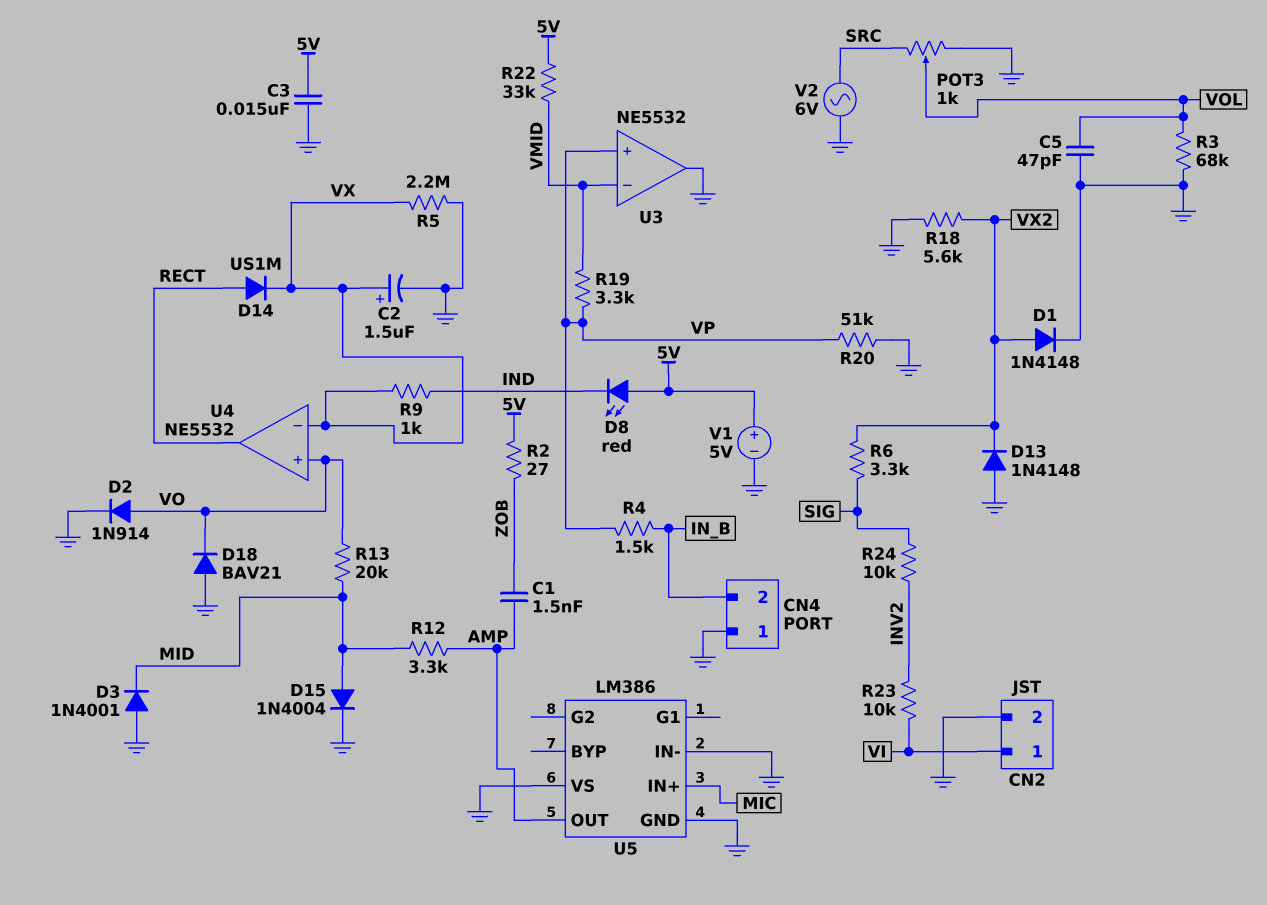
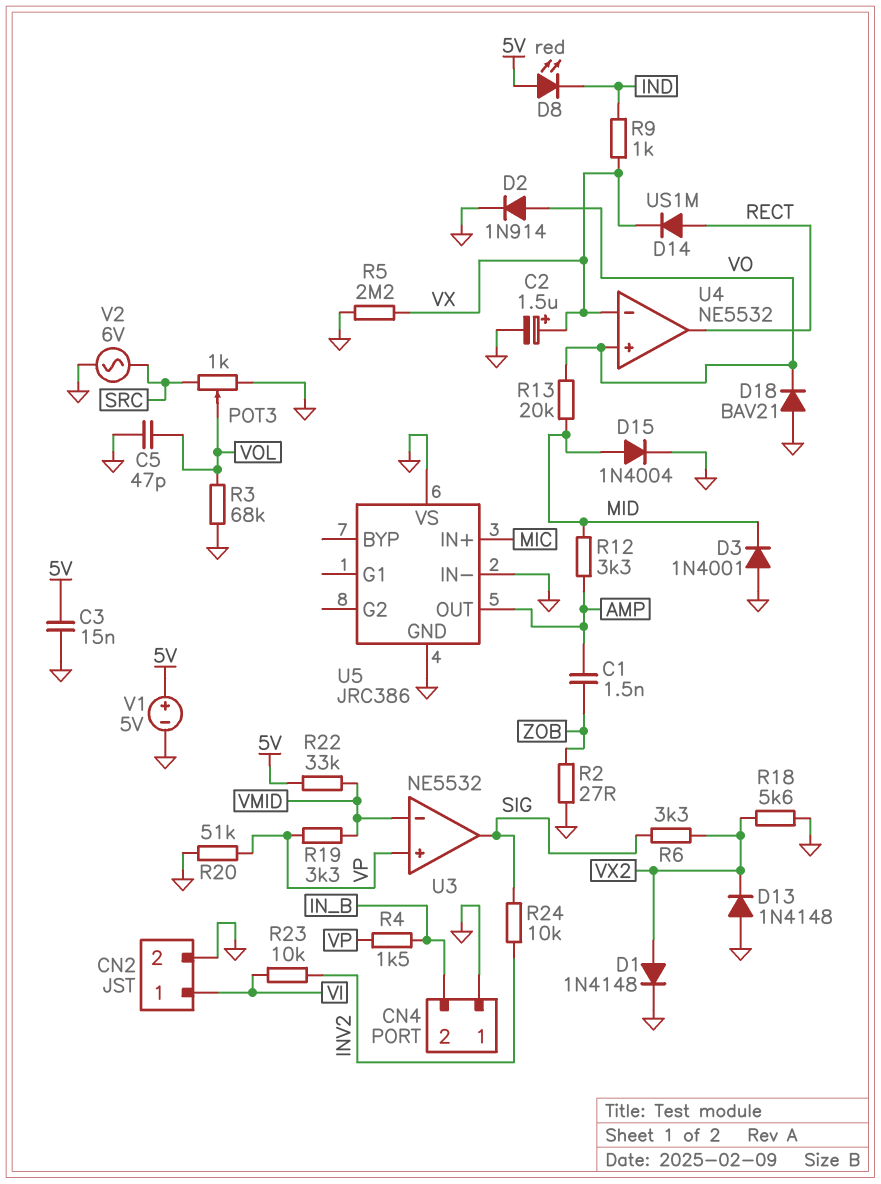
R2: 27 (5V, ZOB) -> 27 (GND, ZOB)
U3 pin out: GND -> SIG
U5: LM386 -> JRC386

